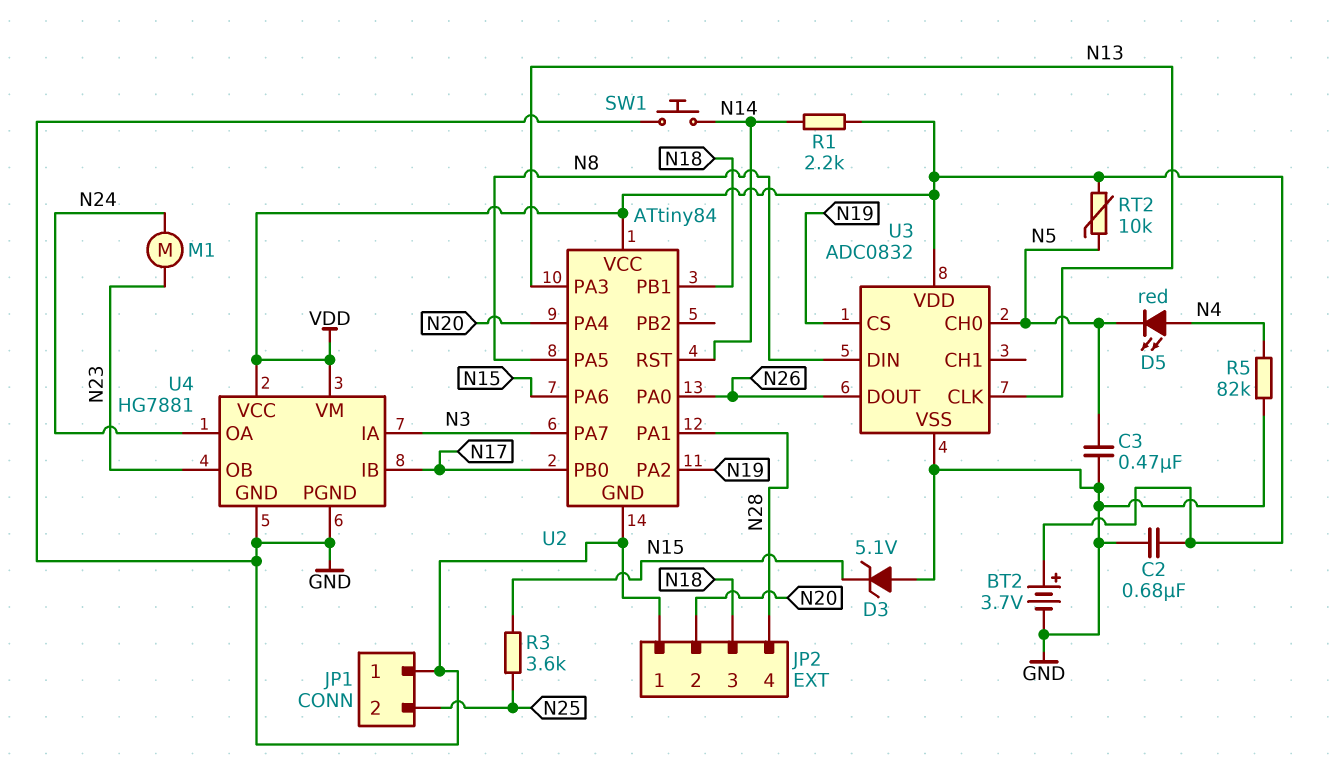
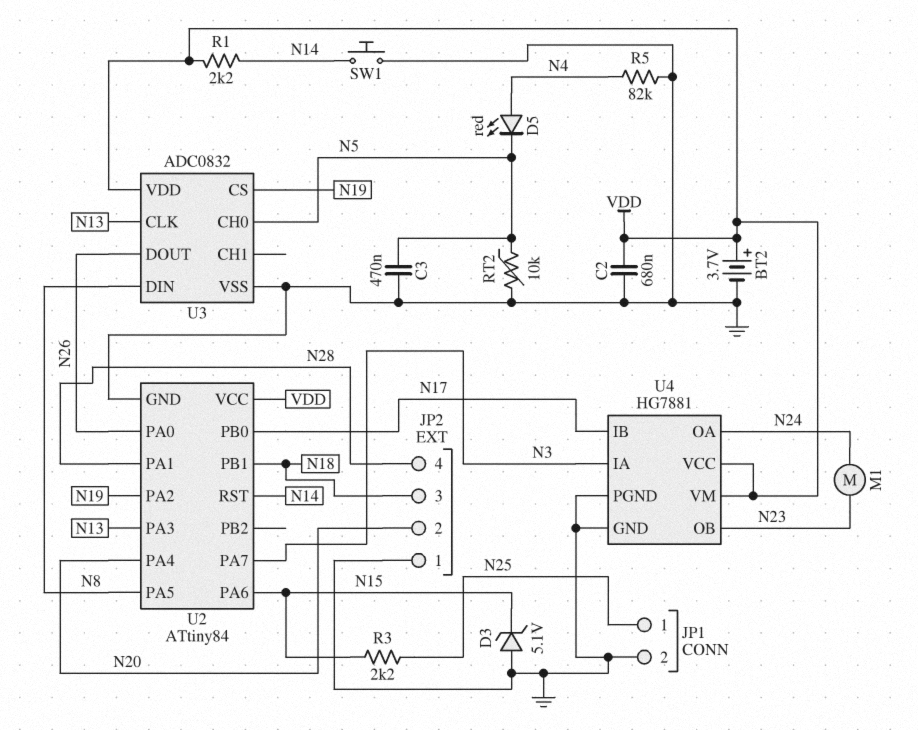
JP1 pin 1: GND -> N25
JP1 pin 2: N25 -> GND
R3: 3.6k (N15, N25) -> 2.2k (N15, N25)
RT2: 10k (N5, VDD) -> 10k (GND, N5)

